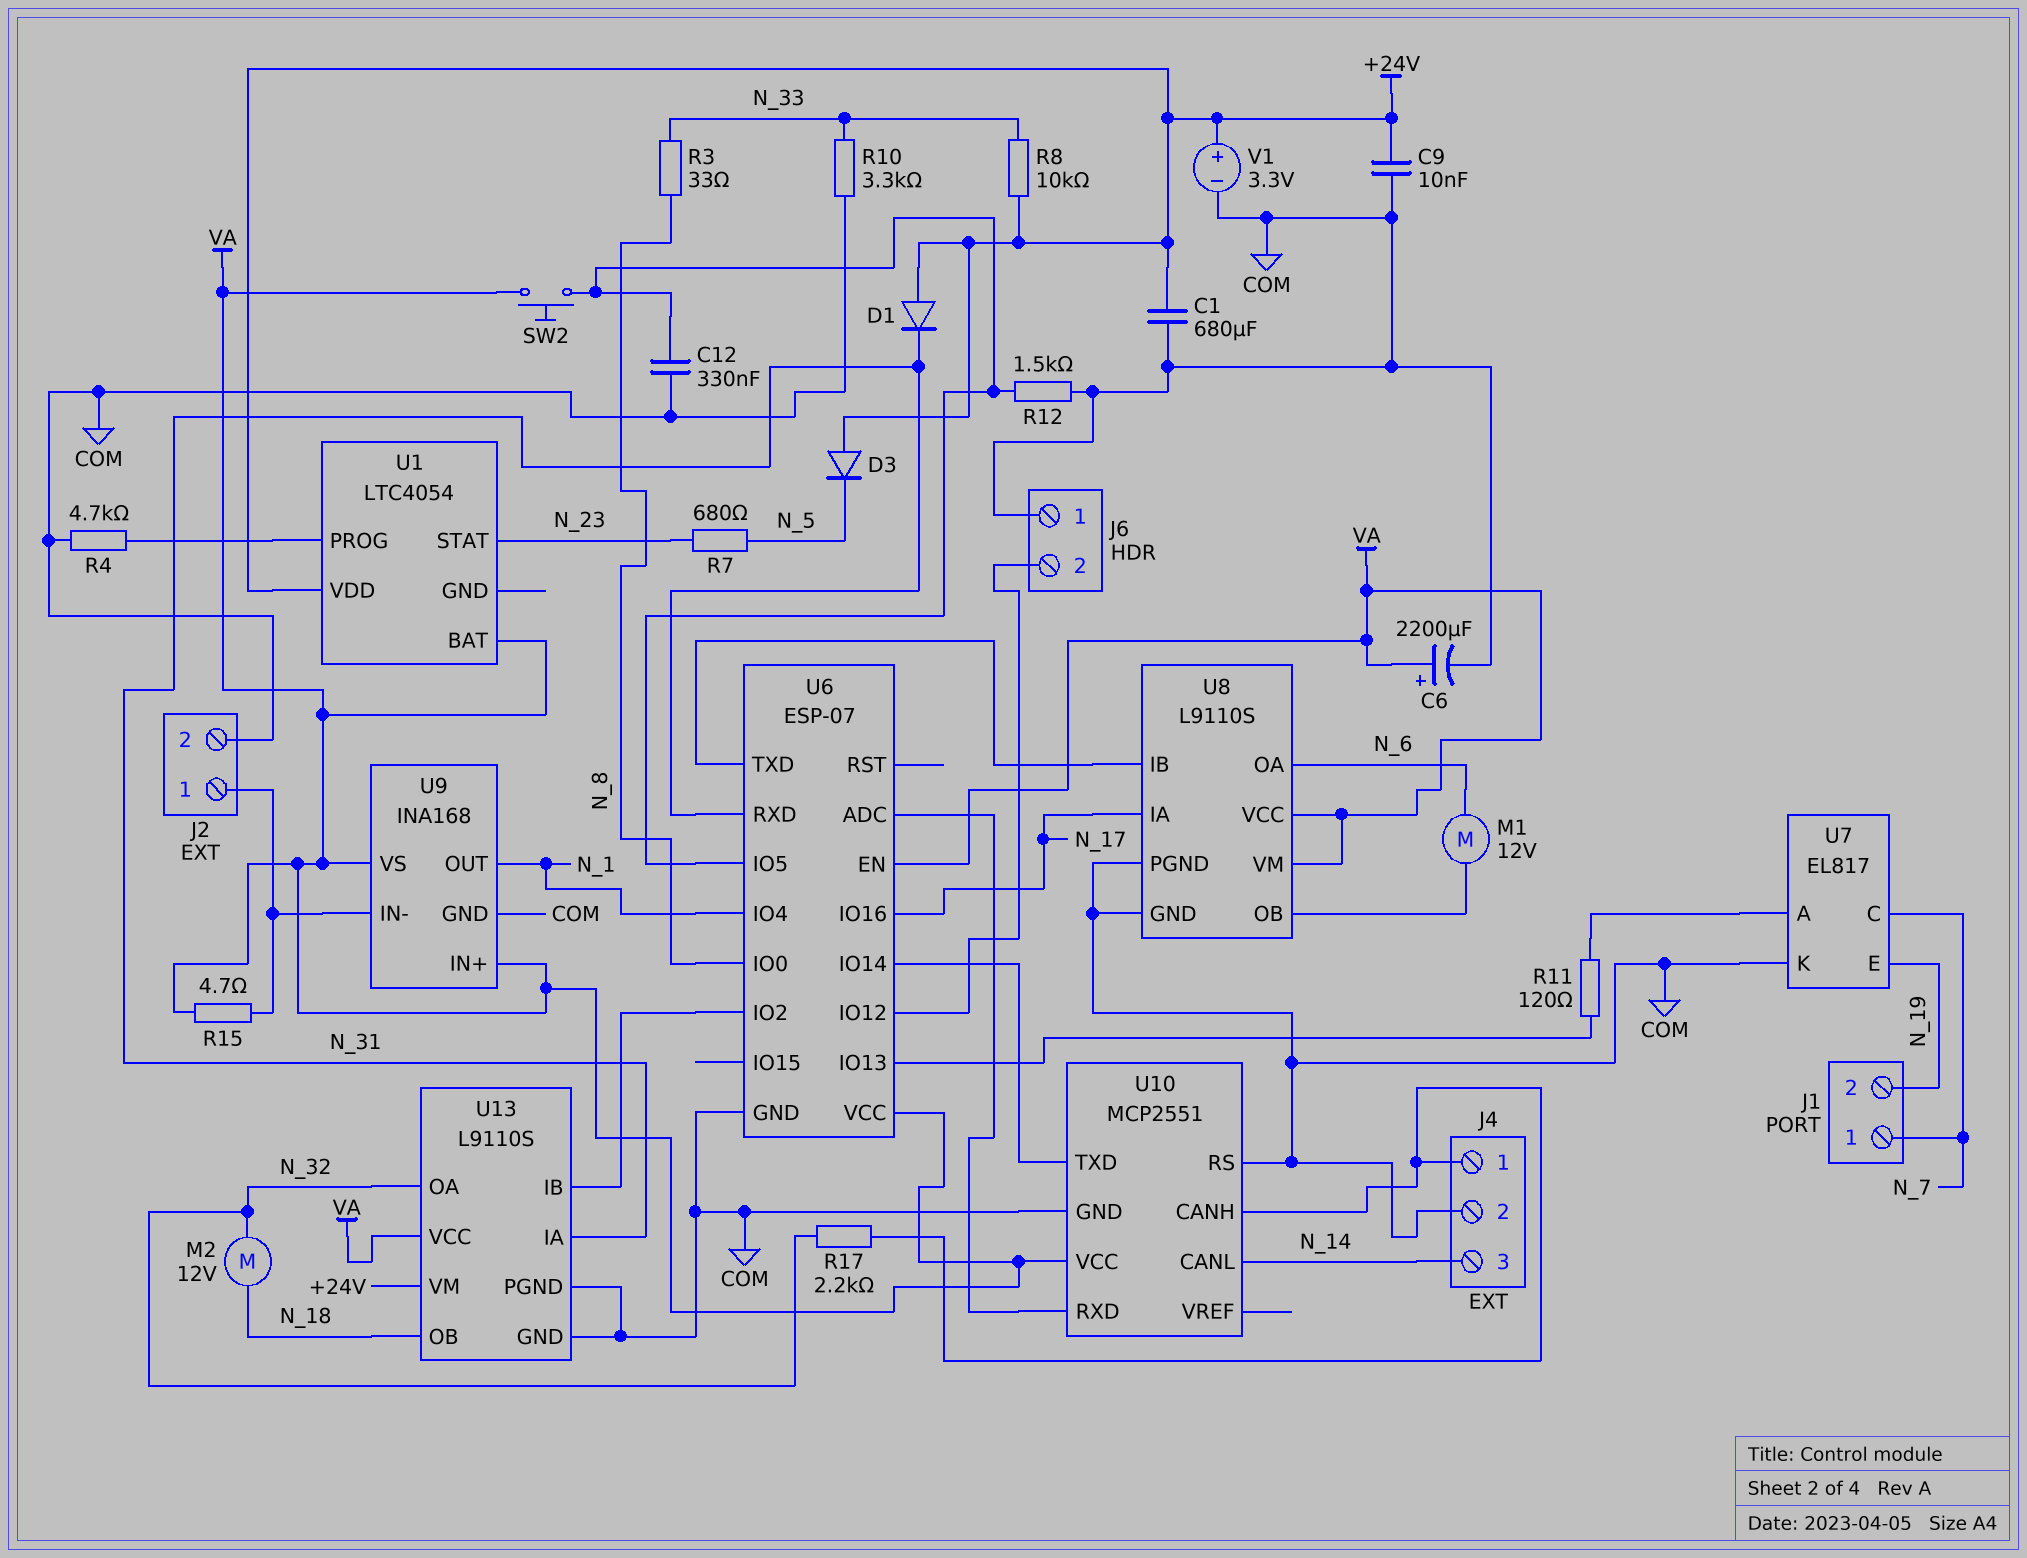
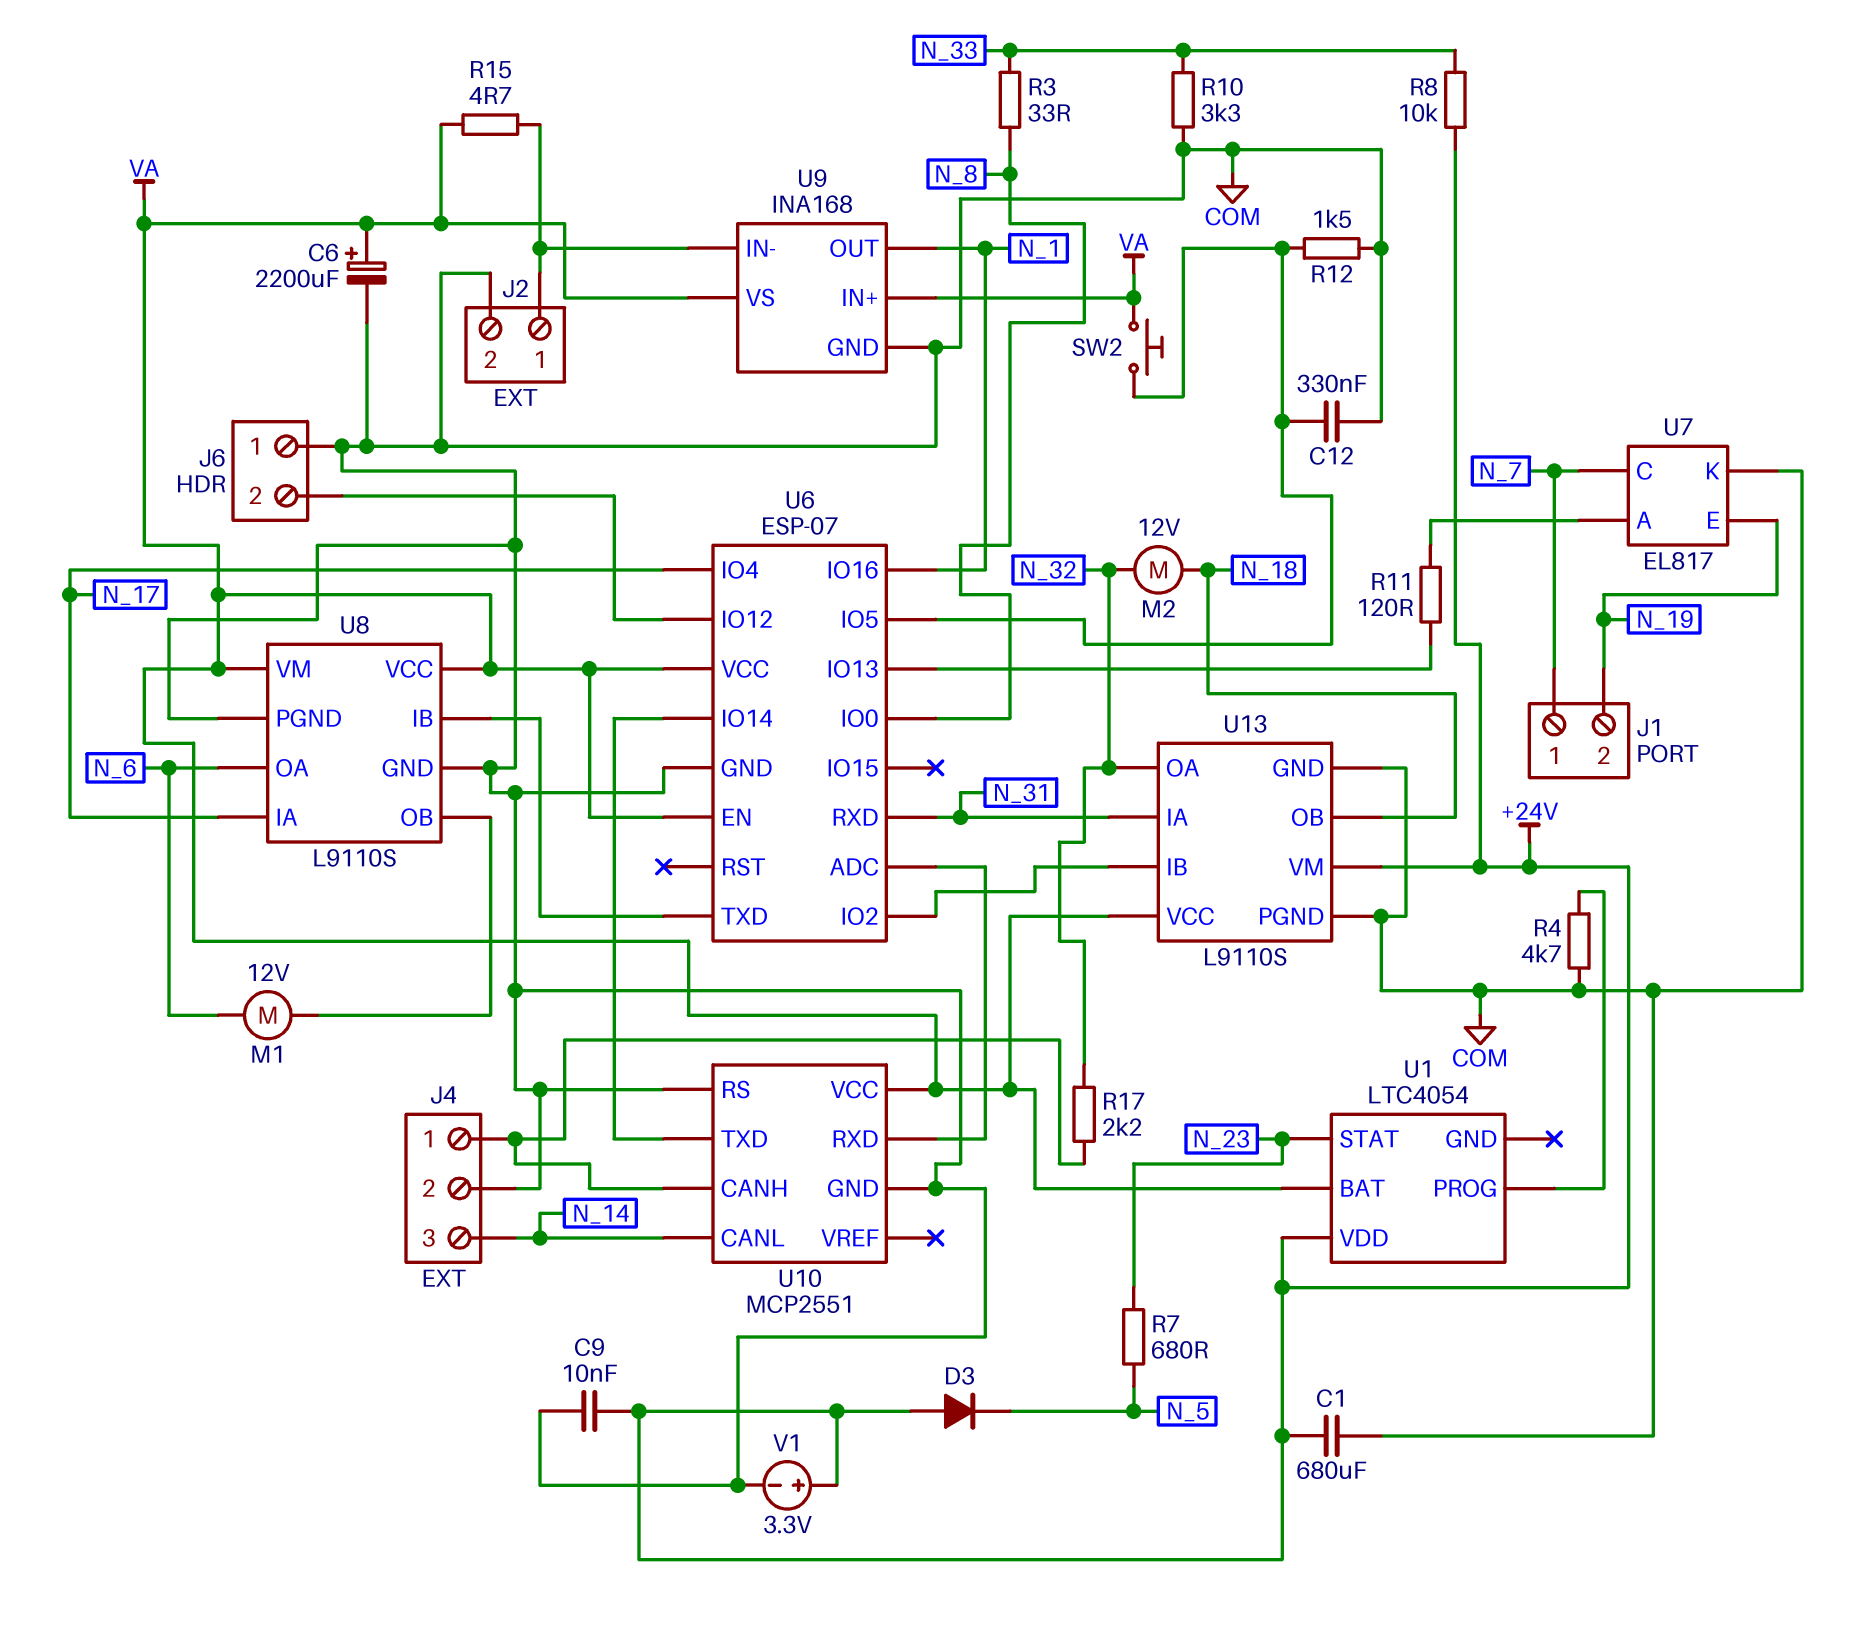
D1: diode (A +24V, K N_31) -> none
U6 pin IO4: N_1 -> N_17
U6 pin IO16: N_17 -> N_1

